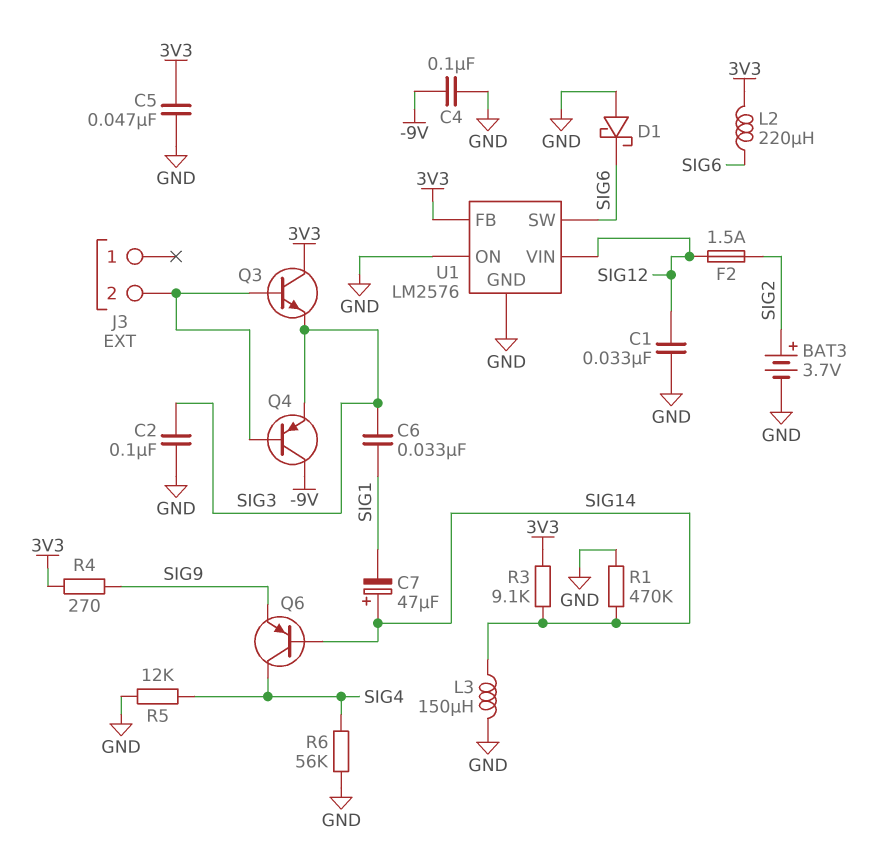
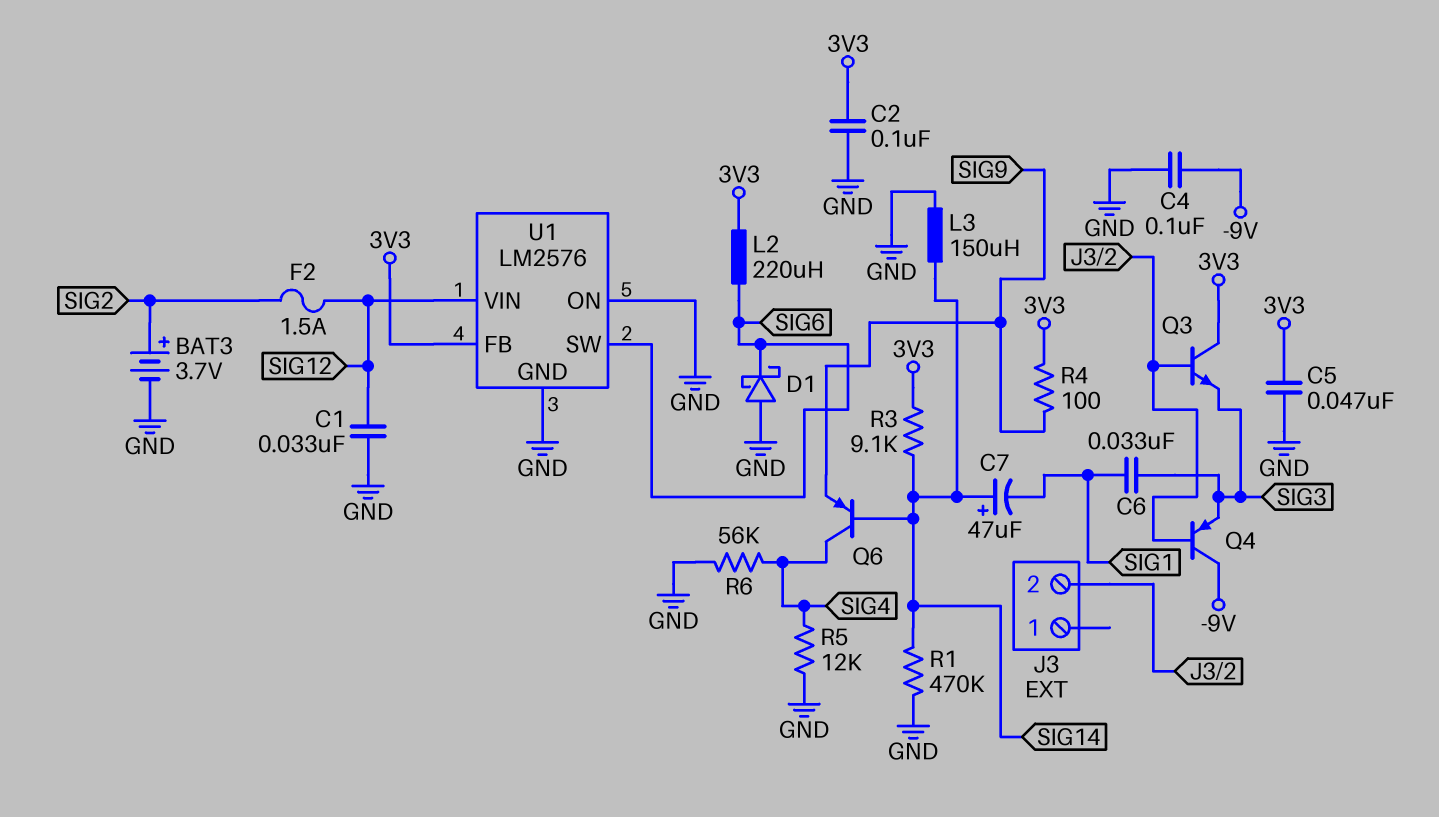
C2: 100nF (GND, SIG3) -> 100nF (3V3, GND)
R4: 270 (3V3, SIG9) -> 100 (3V3, SIG9)

